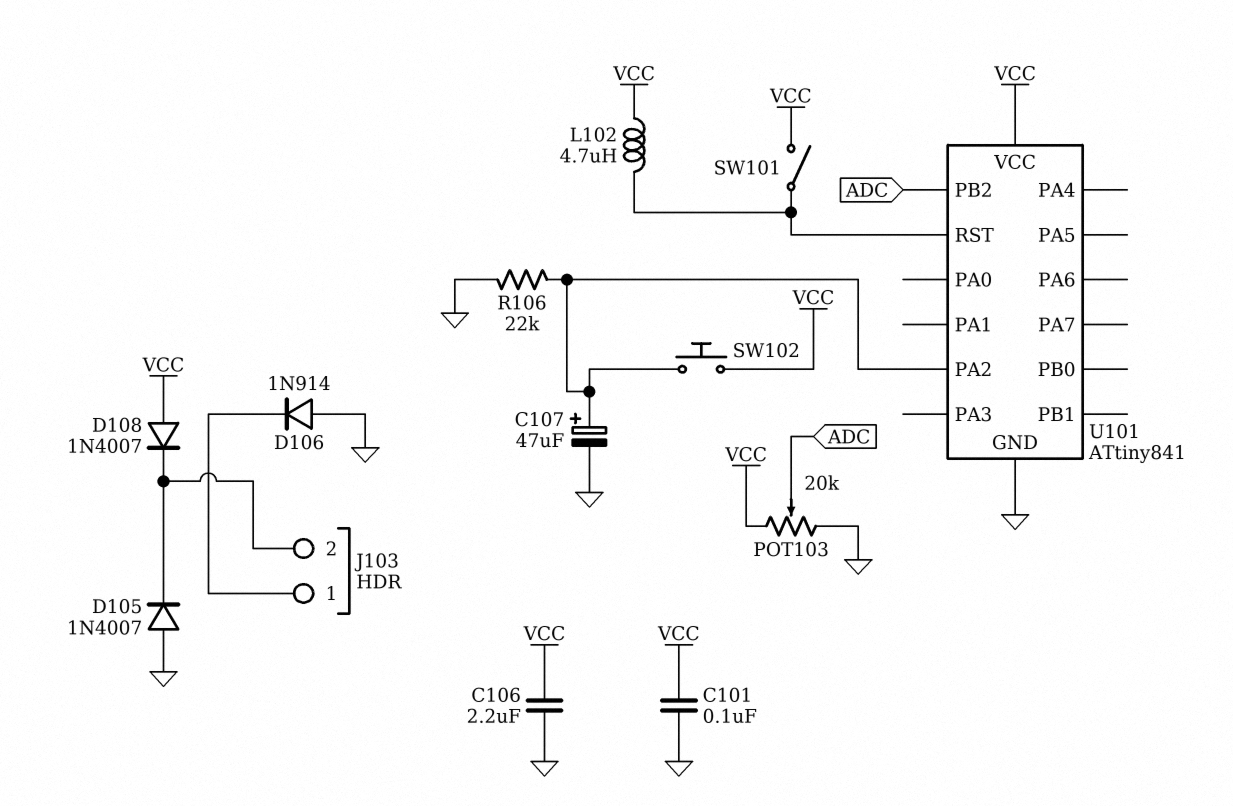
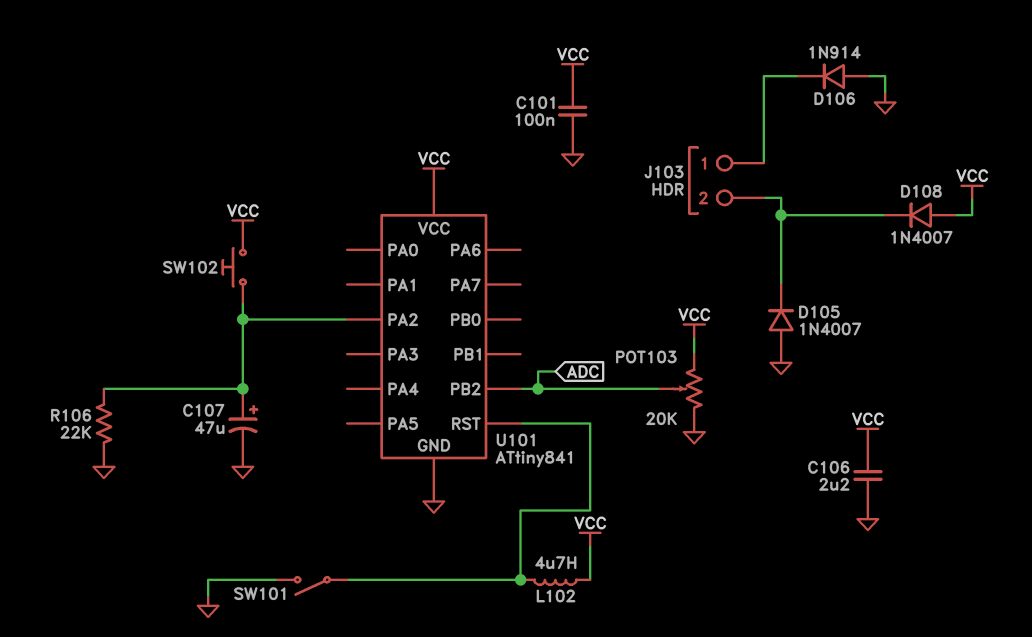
SW101: switch (U101/RST, VCC) -> switch (GND, U101/RST)

